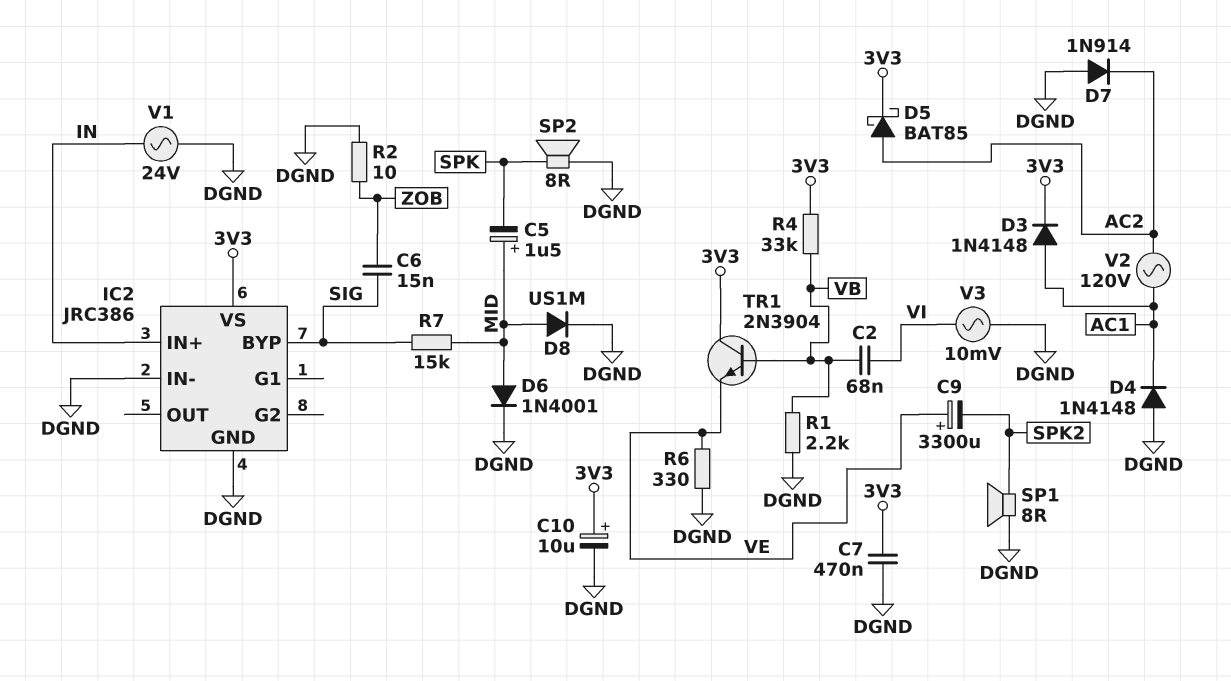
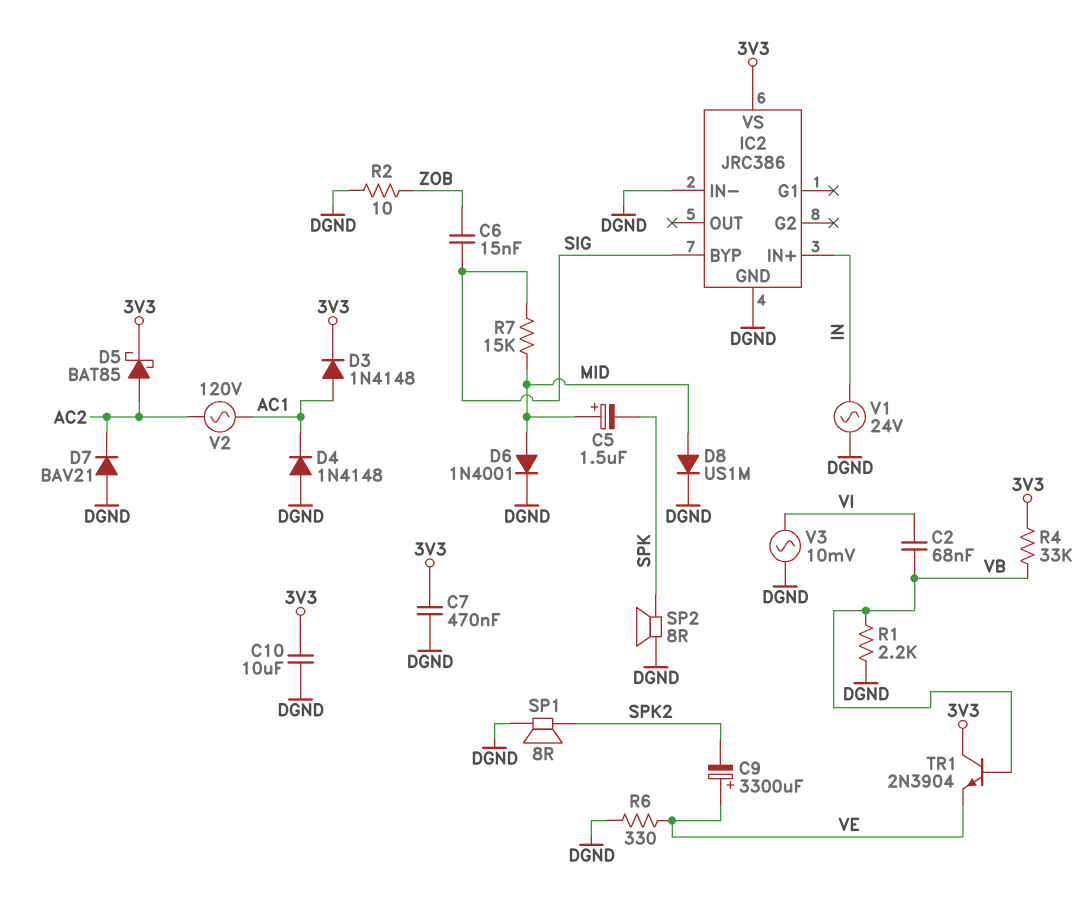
C10: 10uF (plus 3V3, minus DGND) -> 10uF (3V3, DGND)
D7: diode 1N914 (A DGND, K AC2) -> diode BAV21 (A DGND, K AC2)

